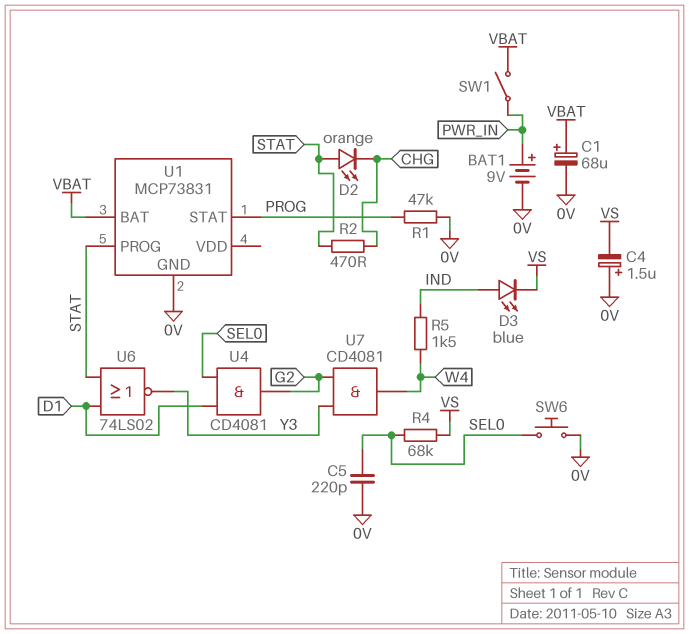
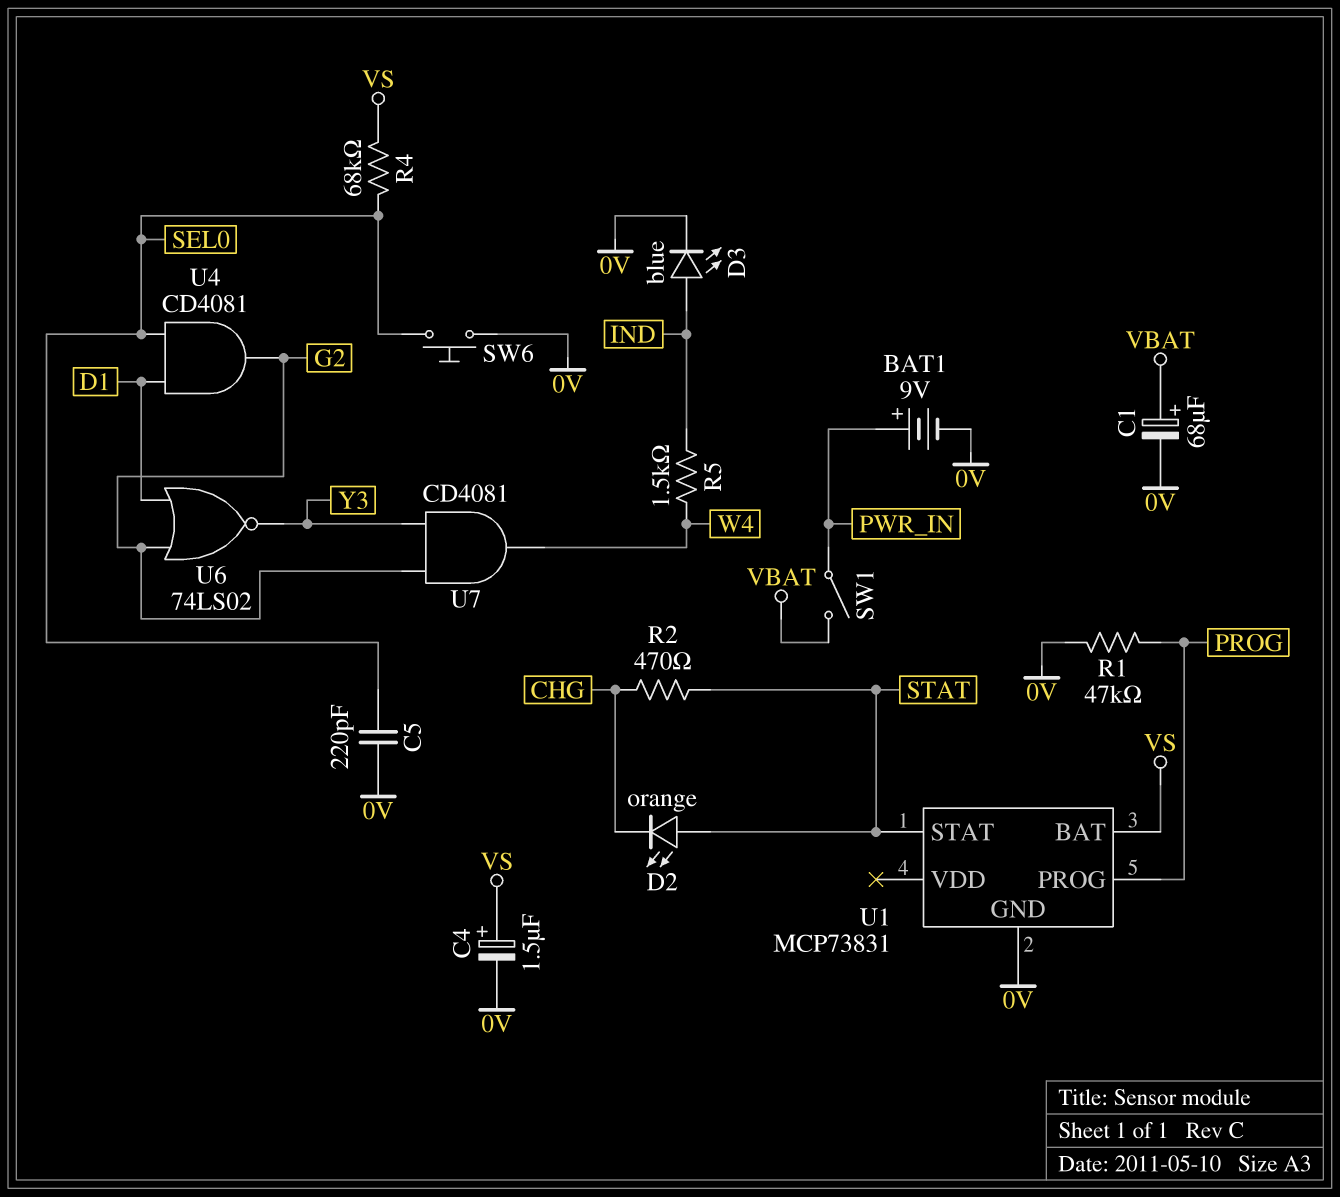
C4: 1.5uF (plus 0V, minus VS) -> 1.5uF (plus VS, minus 0V)
D3: LED blue (A IND, K VS) -> LED blue (A IND, K 0V)
U1 pin BAT: VBAT -> VS
U1 pin PROG: STAT -> PROG
U1 pin STAT: PROG -> STAT
U6: NOR 74LS02 (in D1, in STAT, out Y3) -> NOR 74LS02 (in D1, in G2, out Y3)

